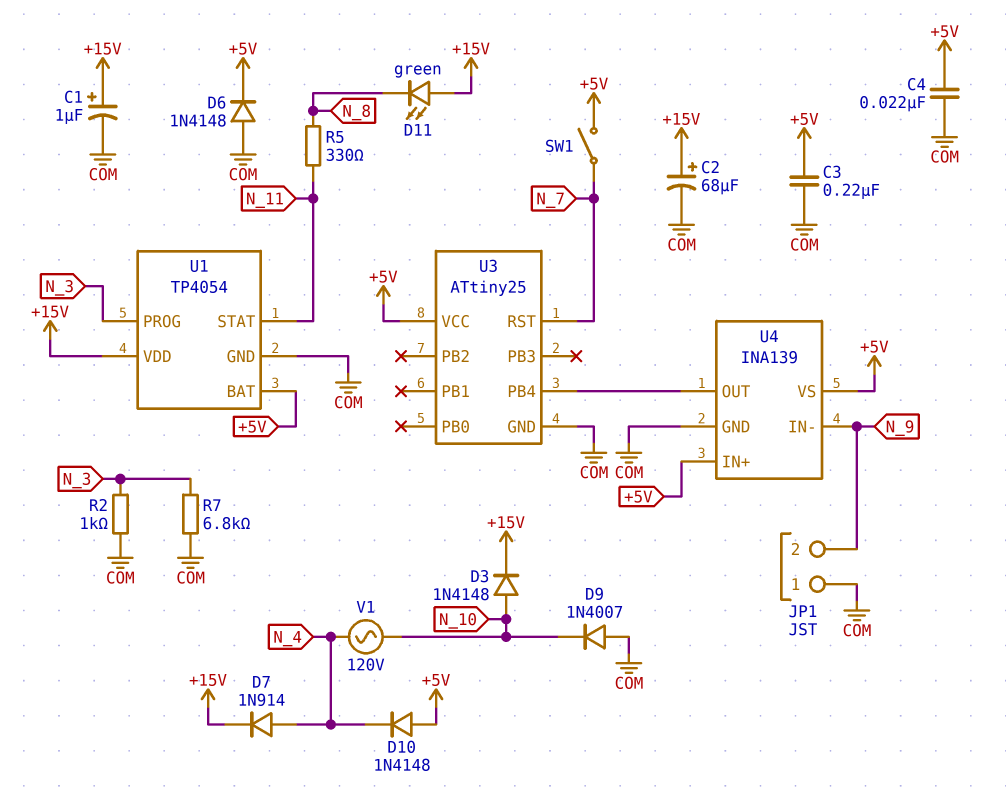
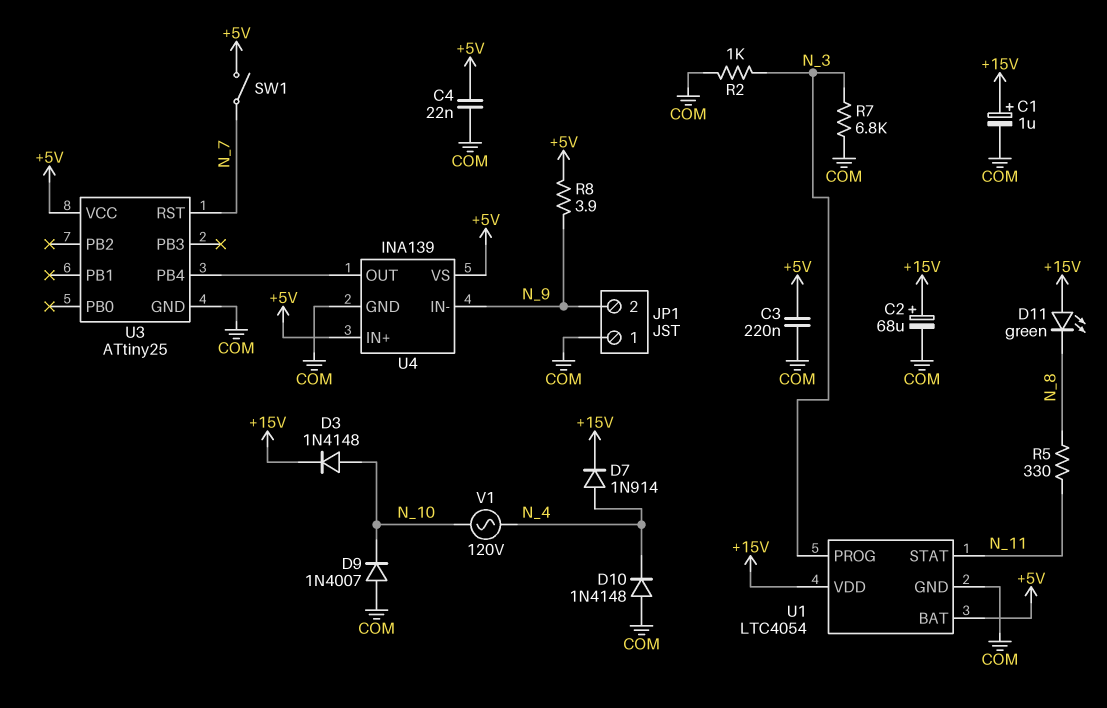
D6: diode 1N4148 (A COM, K +5V) -> none
D10: diode 1N4148 (A +5V, K N_4) -> diode 1N4148 (A COM, K N_4)
R8: none -> 3.9 (+5V, N_9)
U1: TP4054 -> LTC4054

